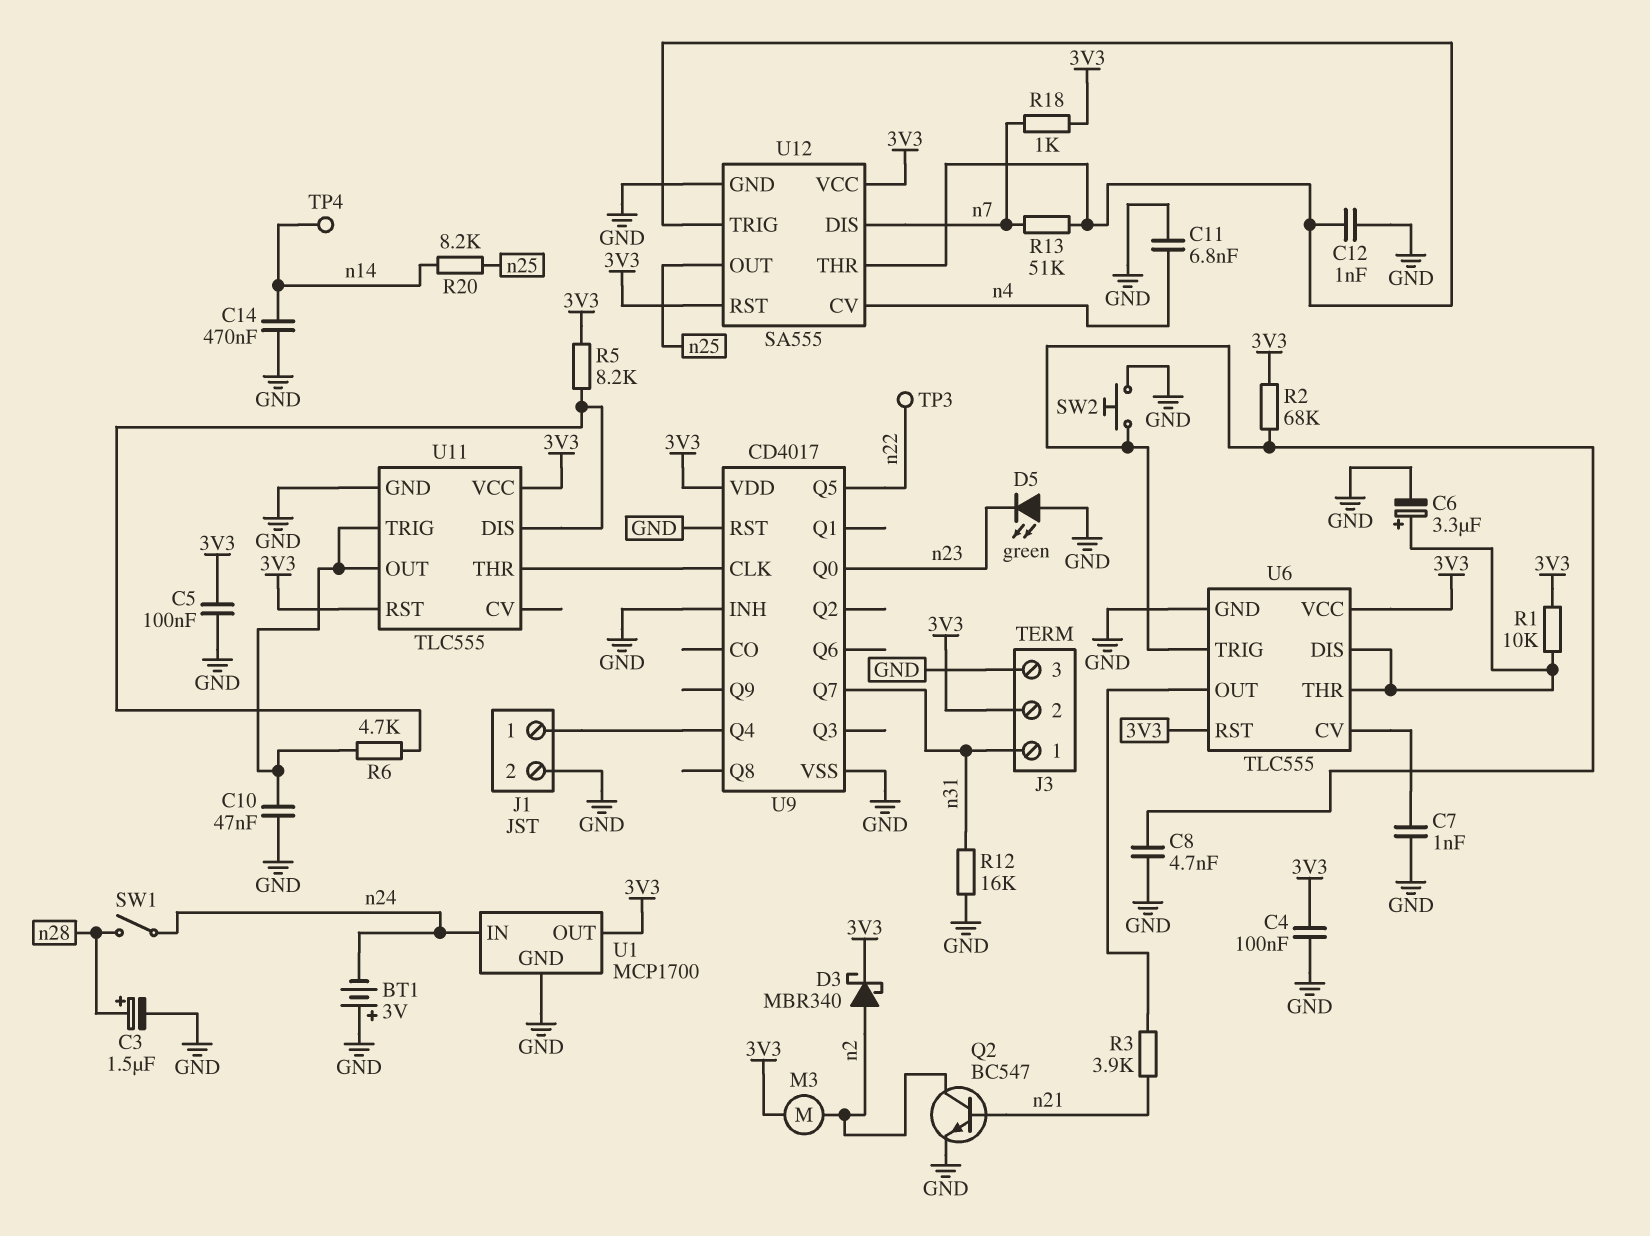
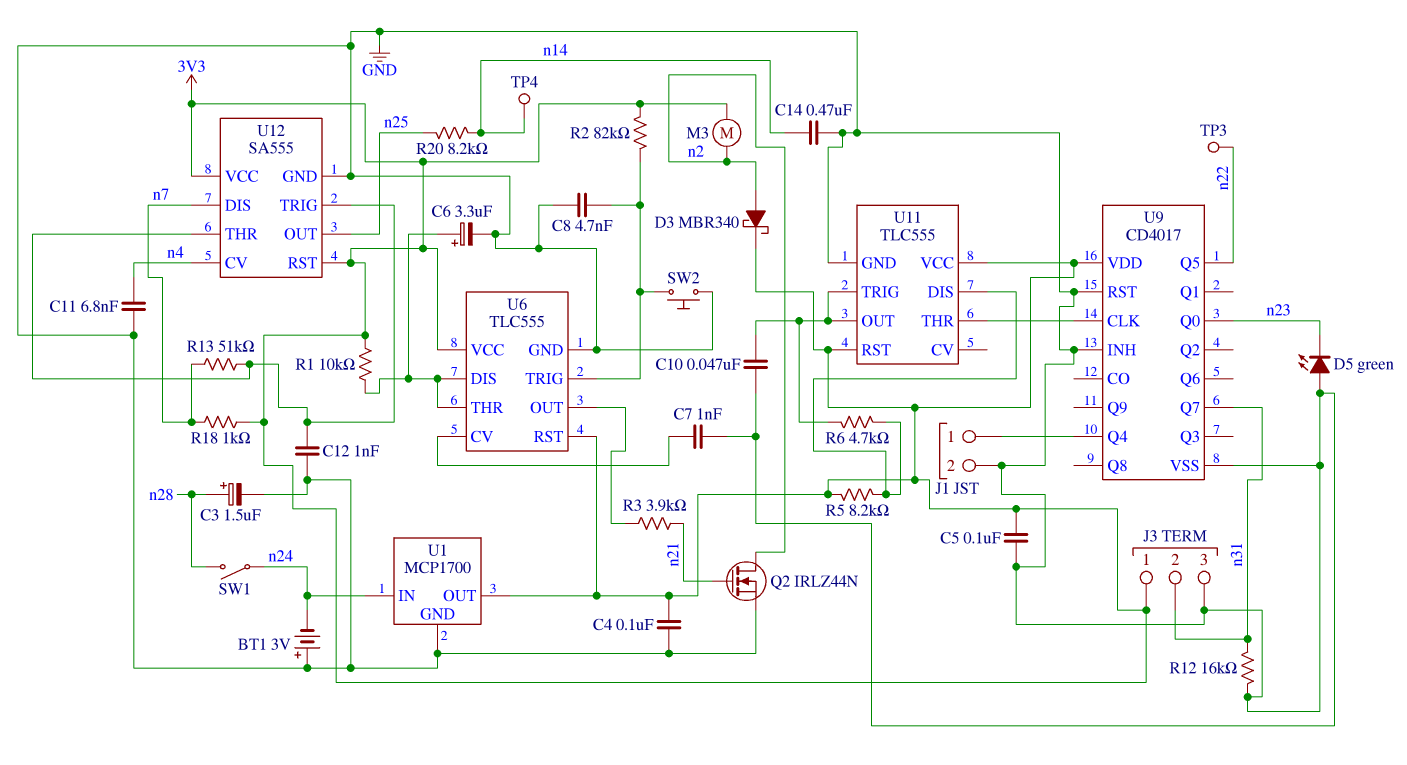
J3 pin 1: n31 -> 3V3
J3 pin 2: 3V3 -> n31
Q2: NPN BC547 (B n21, C n2, E GND) -> NMOS IRLZ44N (G n21, D n2, S GND)
R2: 68k (3V3, U6/TRIG) -> 82k (3V3, U6/TRIG)

